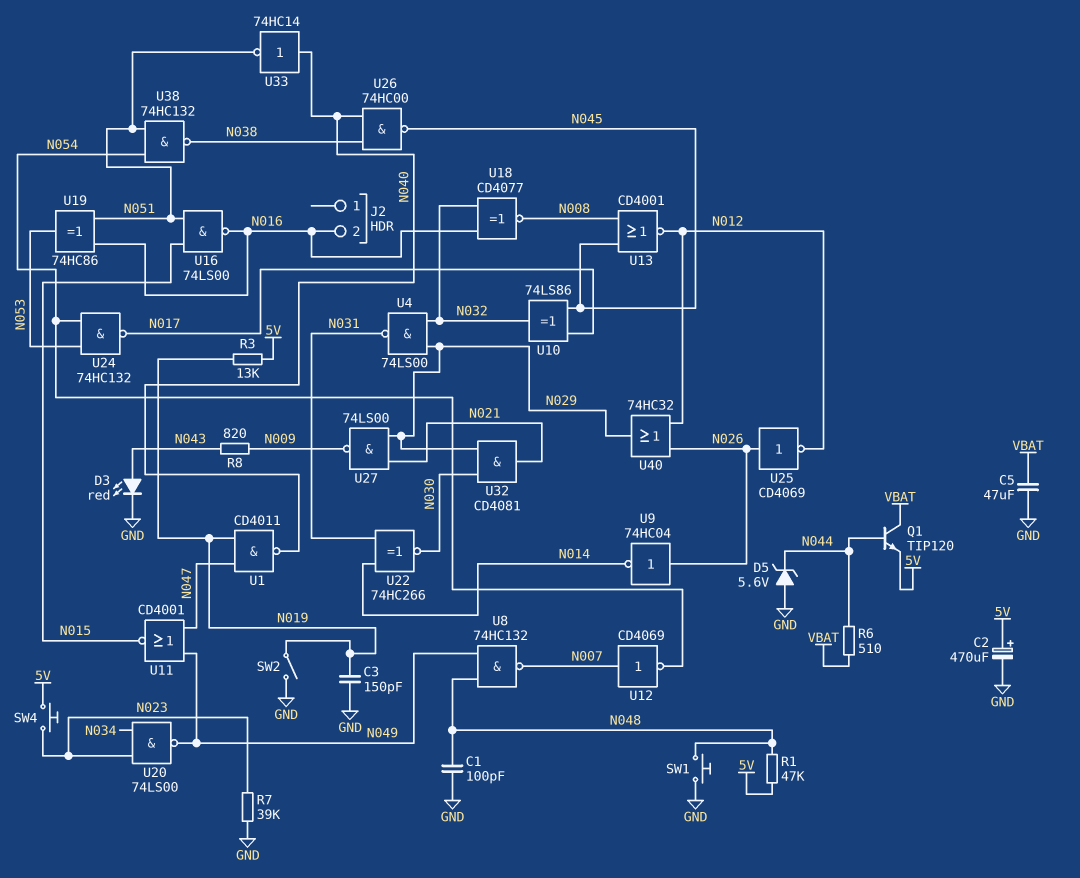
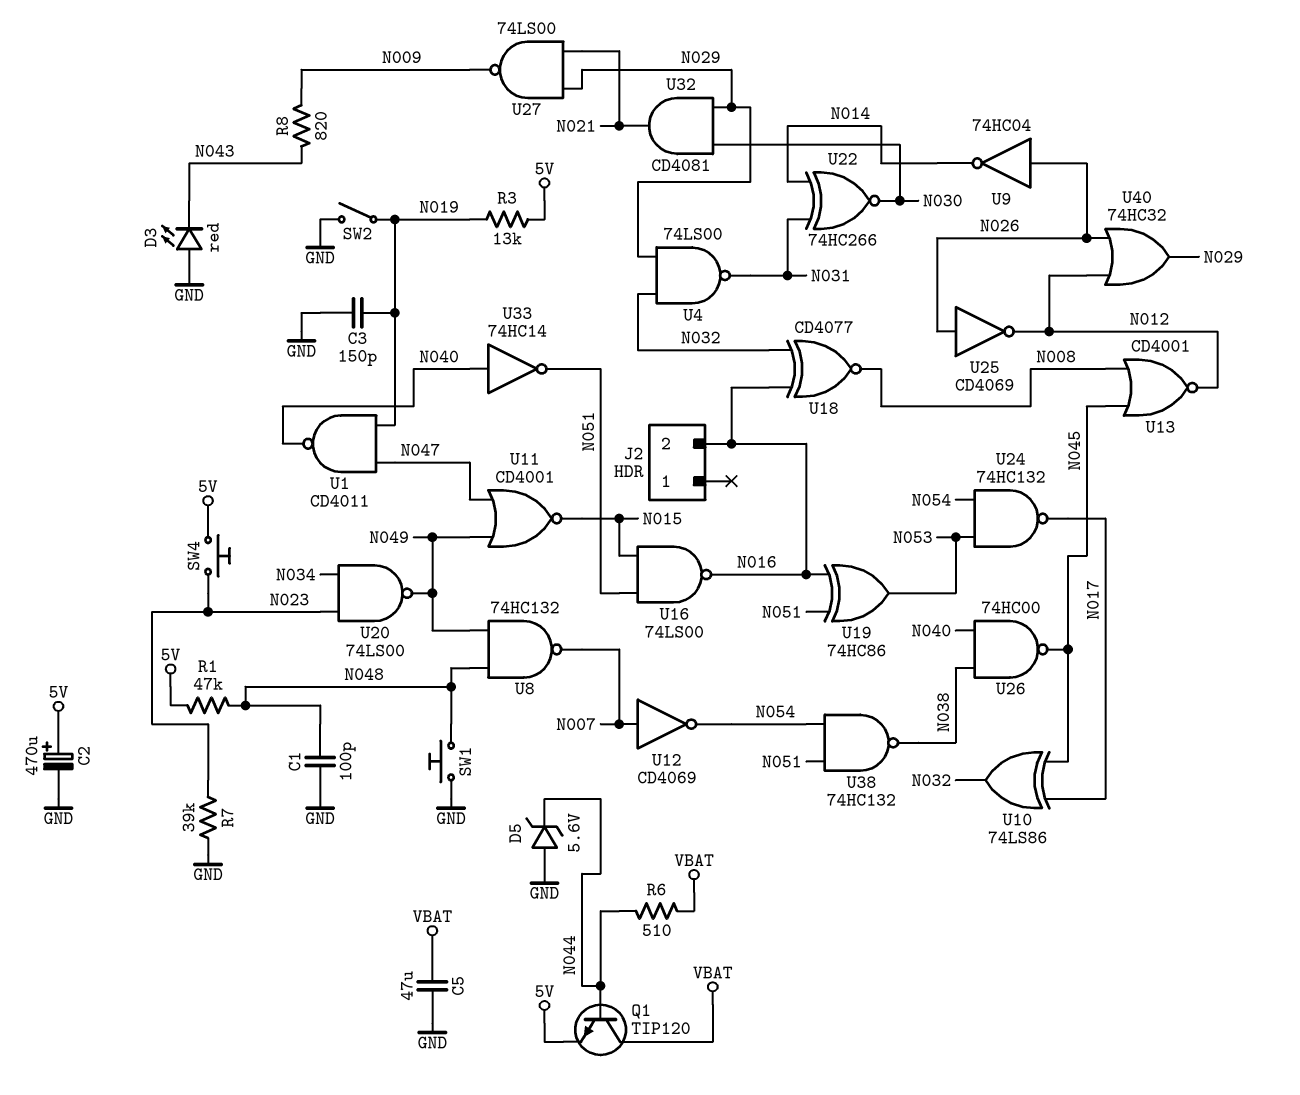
D3: LED red (A N043, K GND) -> LED red (A GND, K N043)

